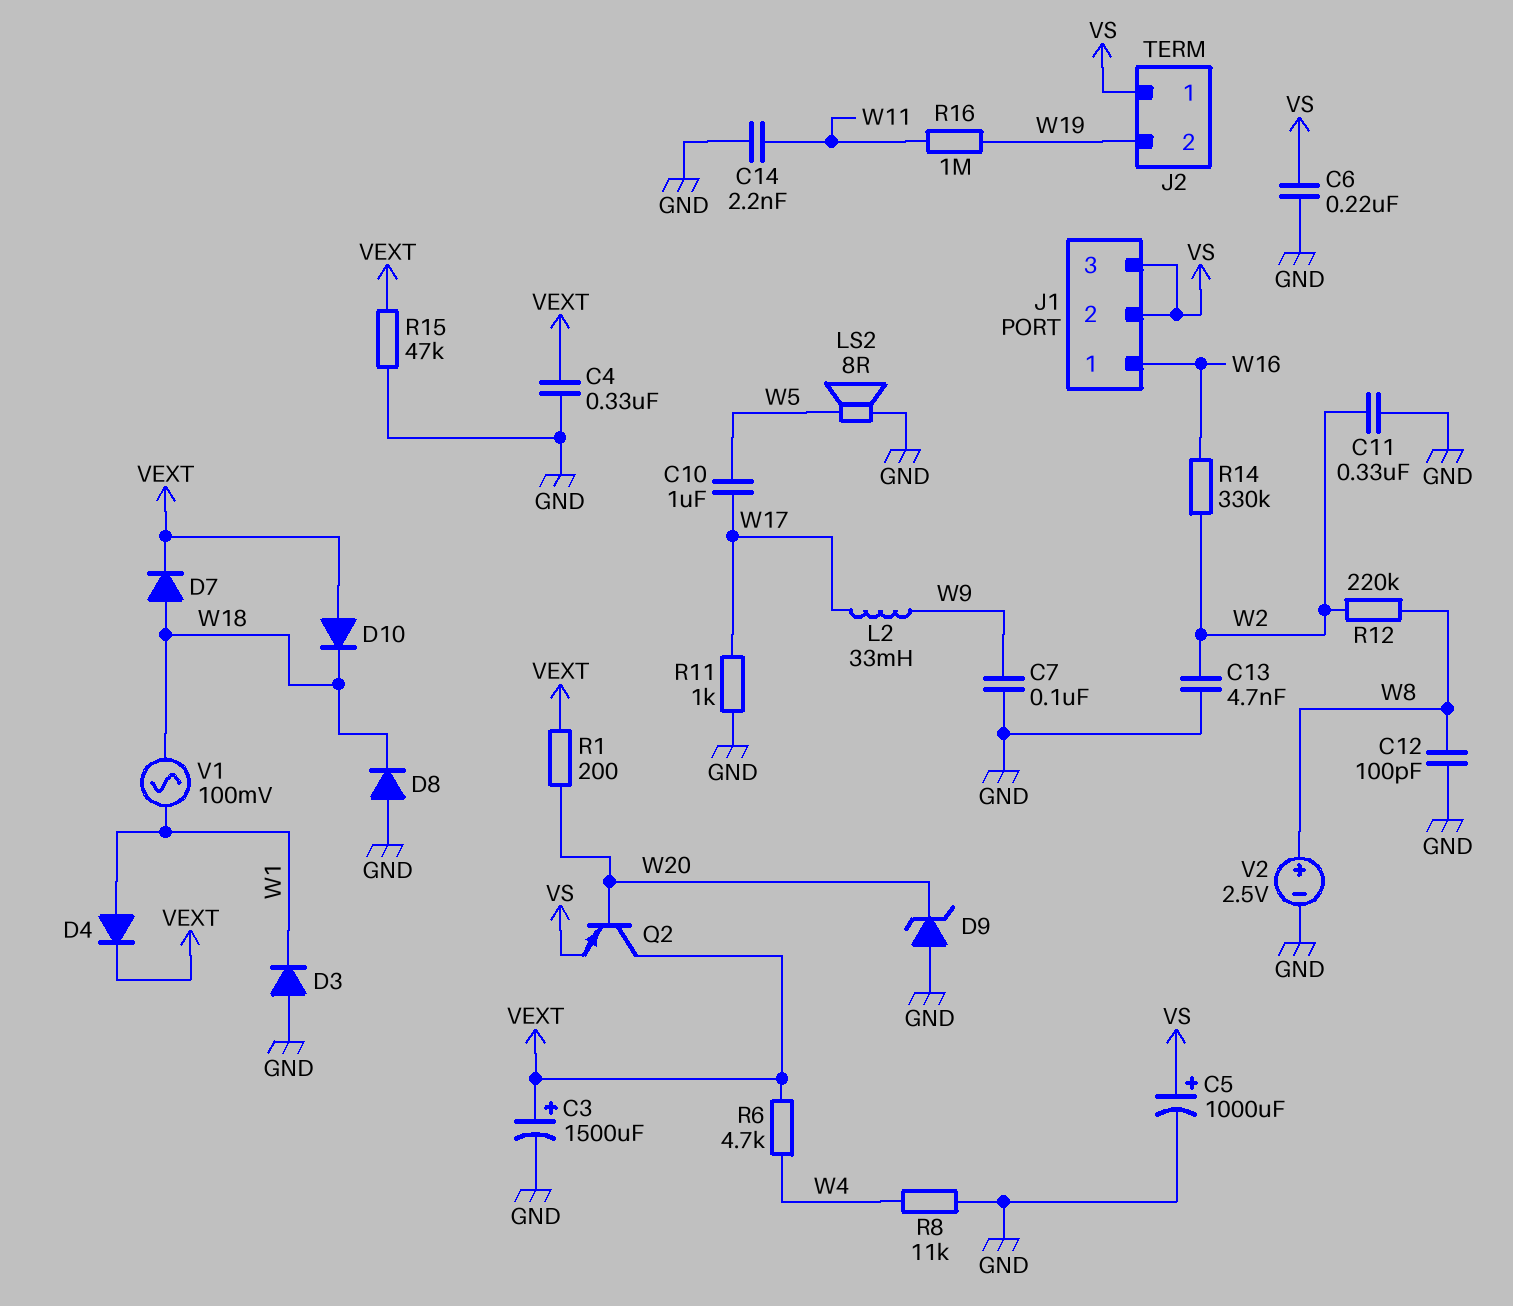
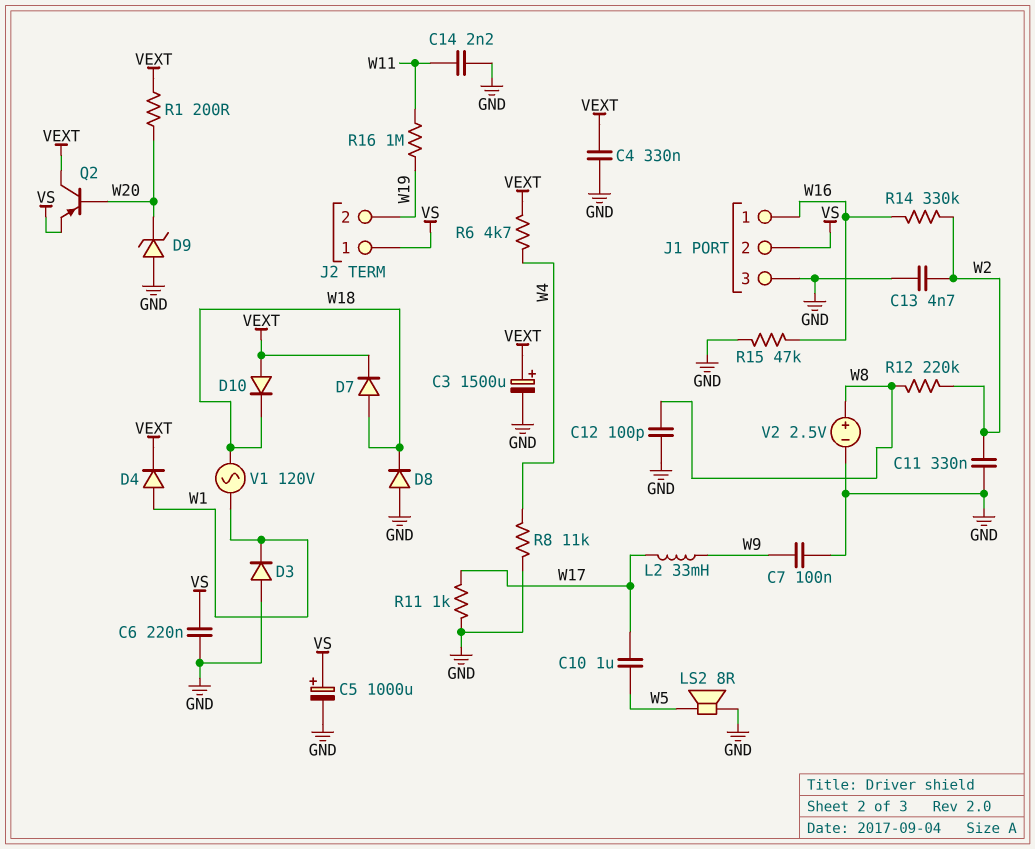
J1 pin 3: VS -> GND
R15: 47k (GND, VEXT) -> 47k (GND, W16)
V1: AC 100mV (W1, W18) -> AC 120V (W1, W18)

